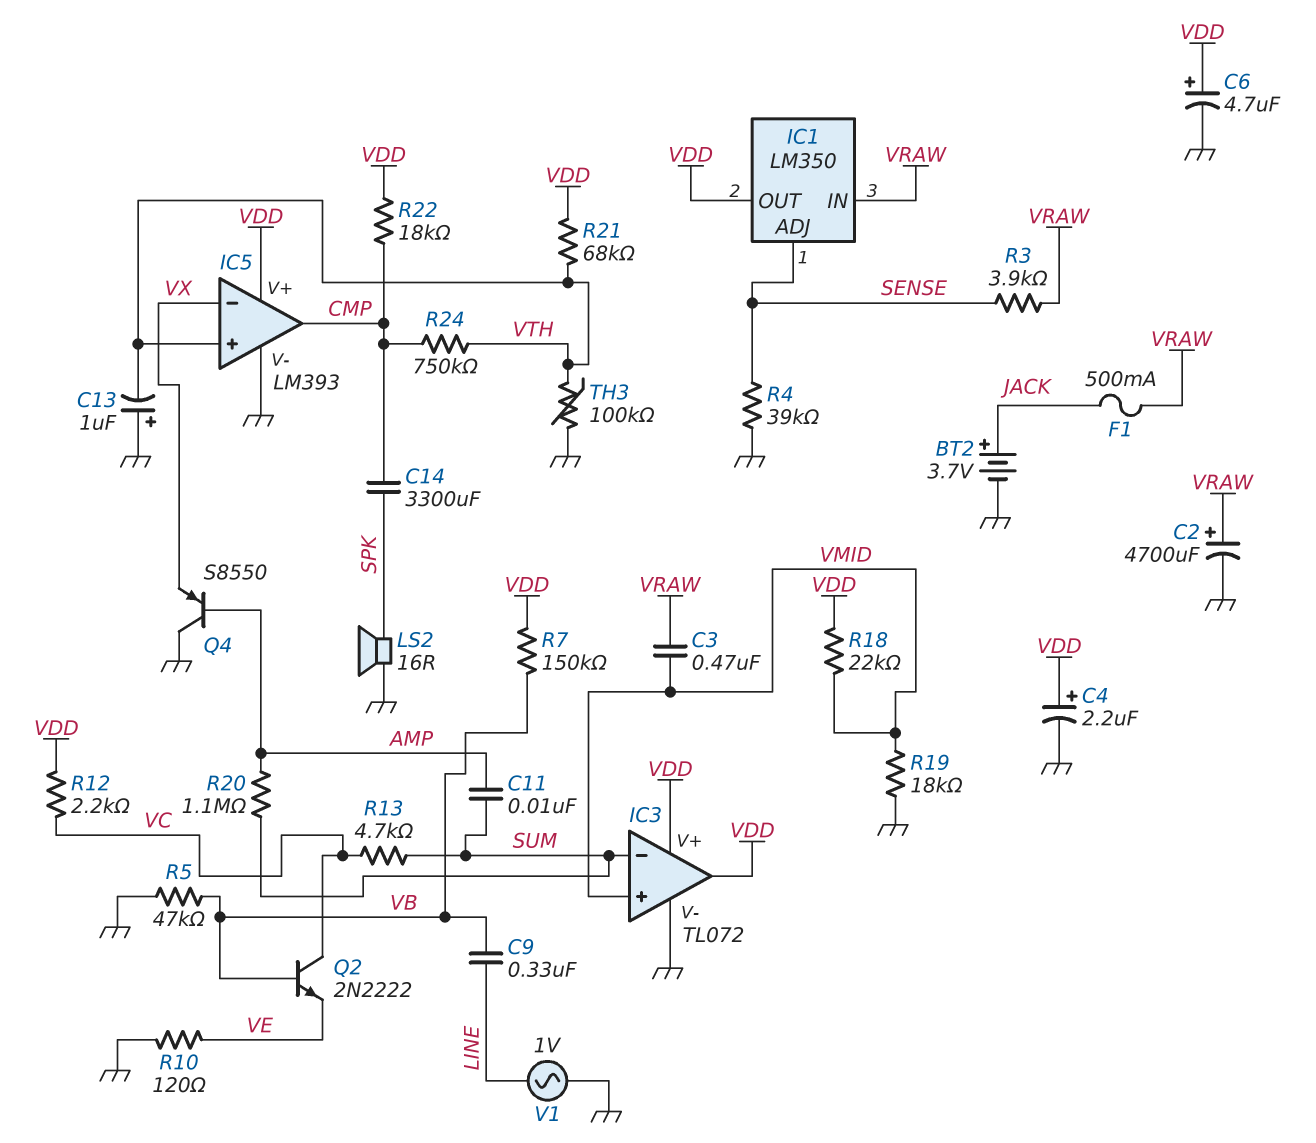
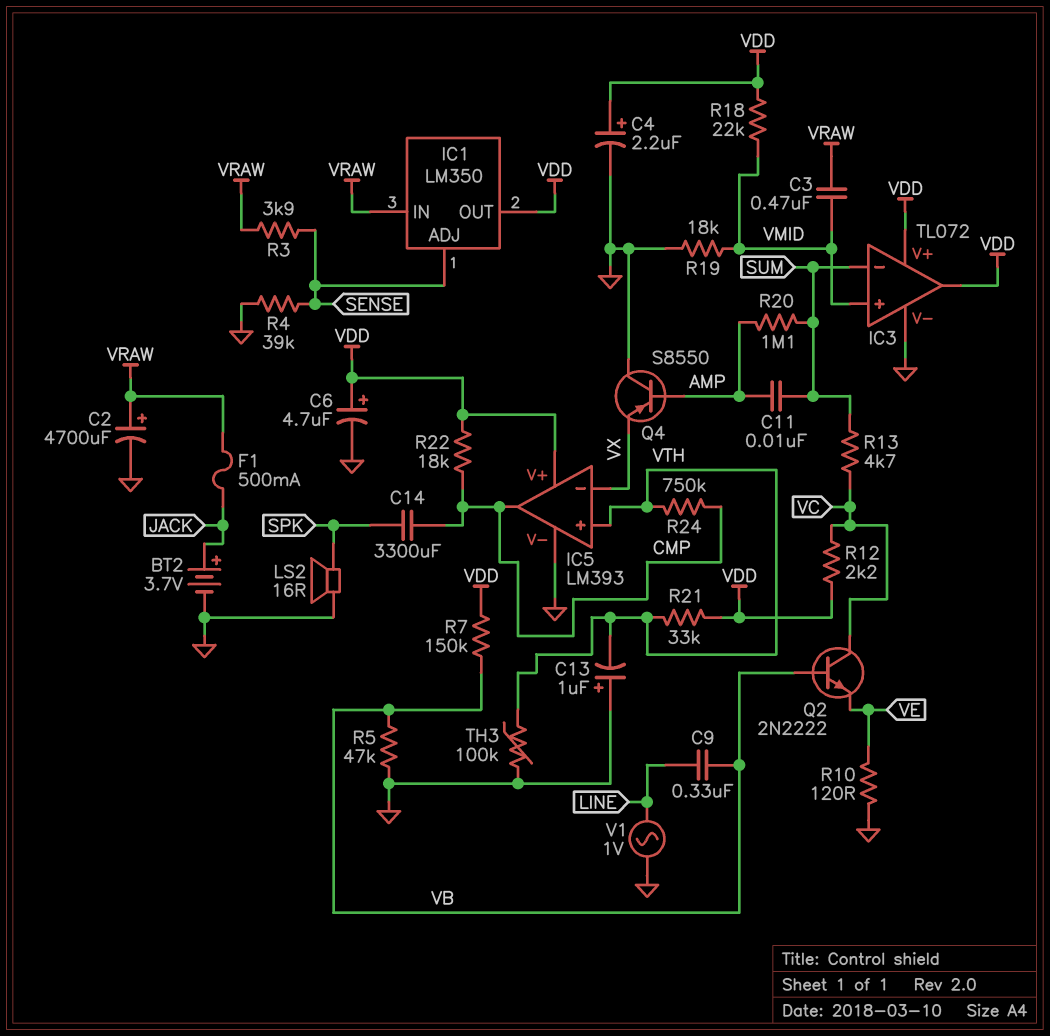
R21: 68k (VDD, VTH) -> 33k (VDD, VTH)

